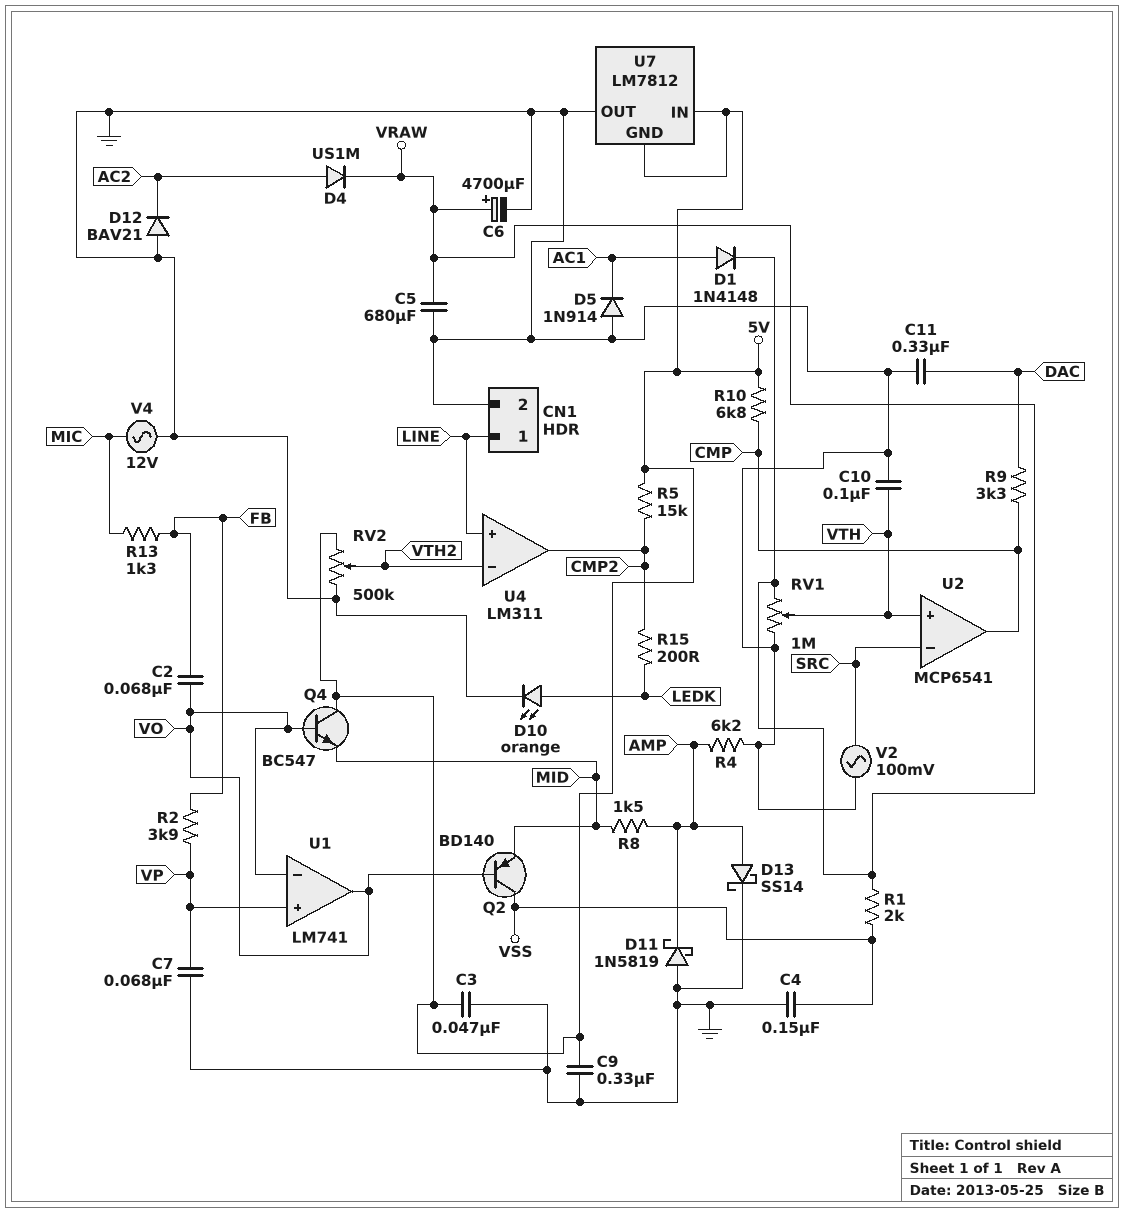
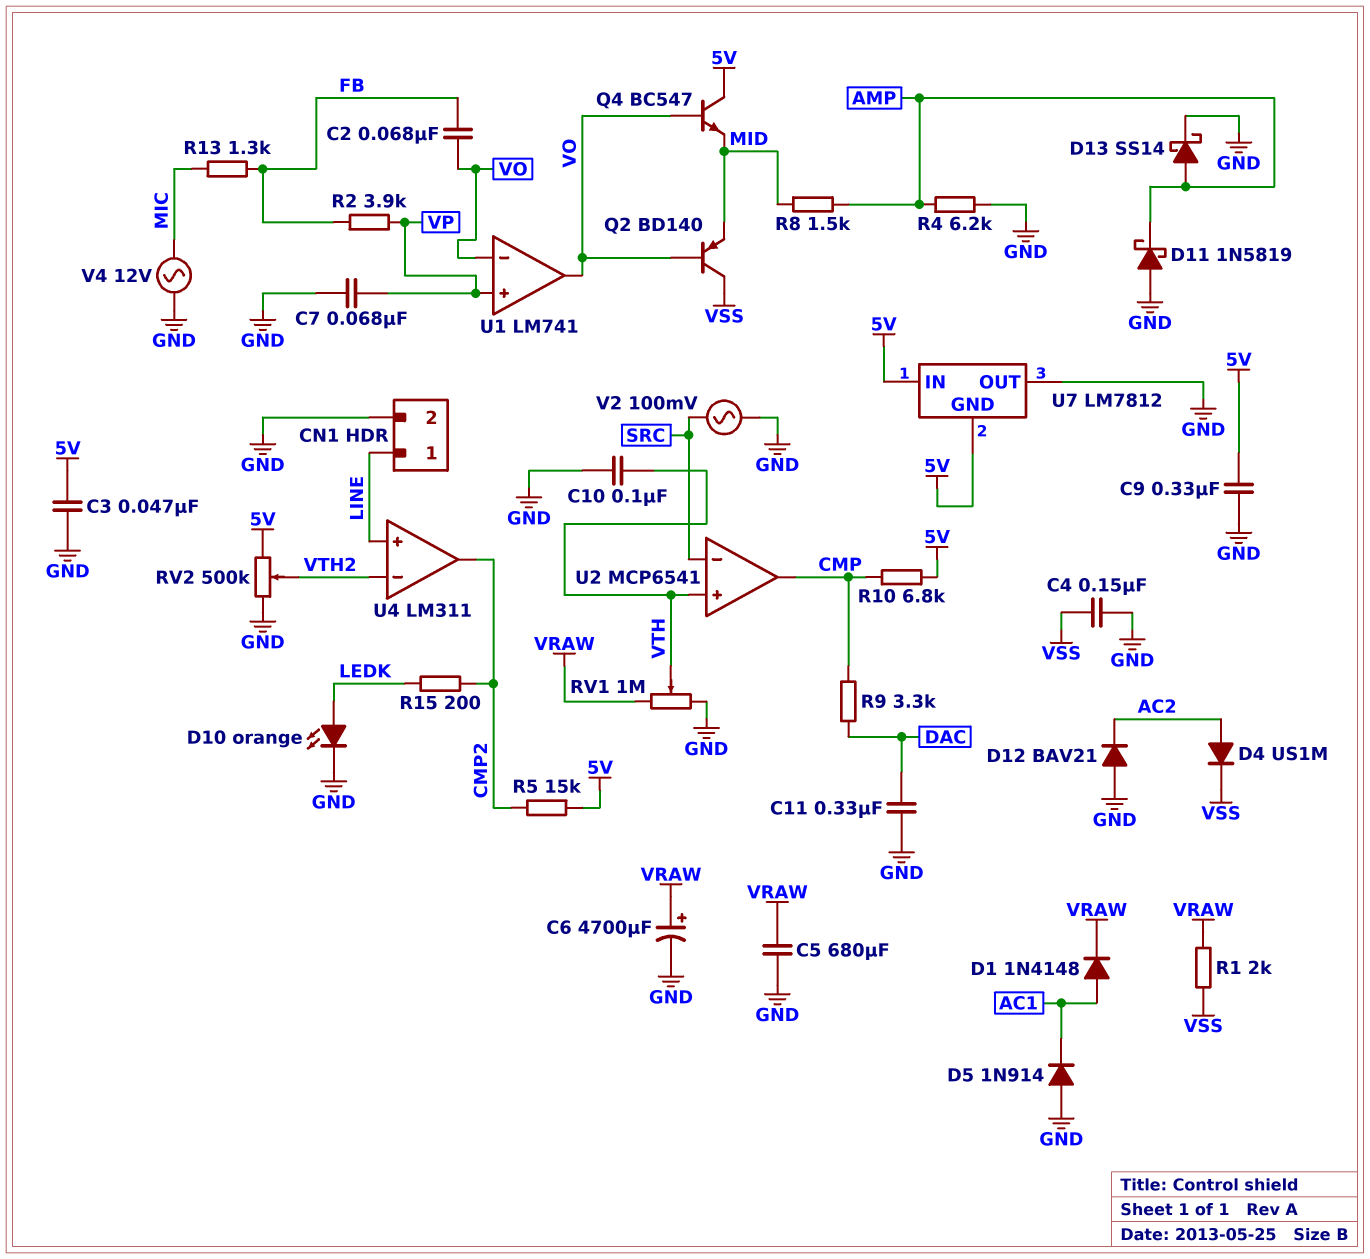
D4: diode US1M (A AC2, K VRAW) -> diode US1M (A AC2, K VSS)

